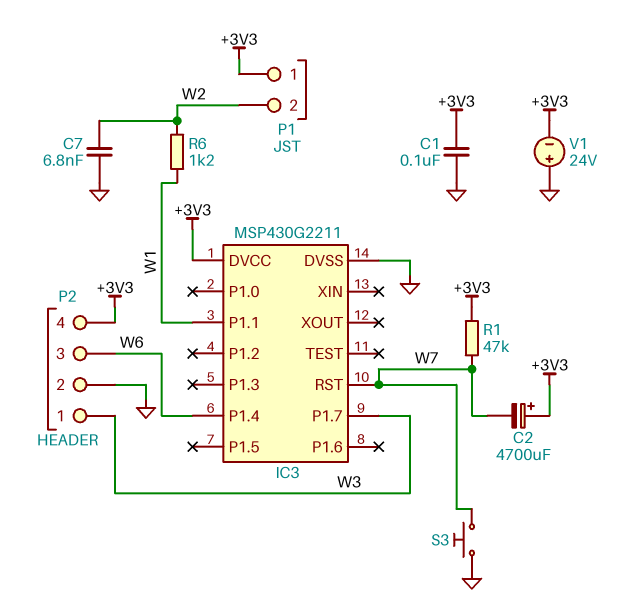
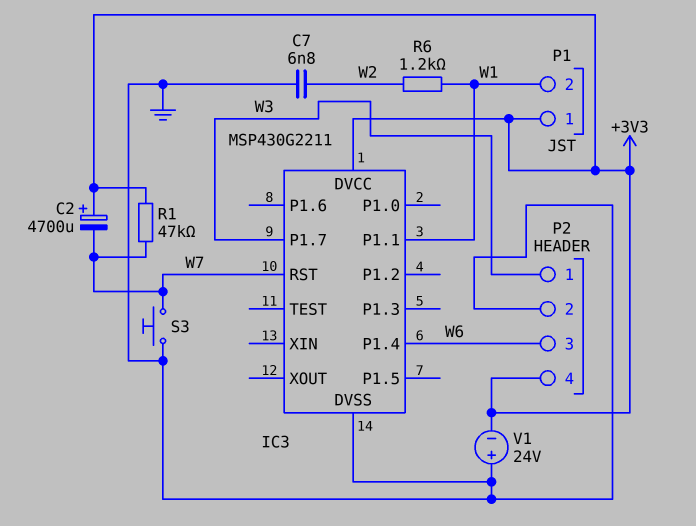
C1: 100nF (+3V3, GND) -> none
P1 pin 2: W2 -> W1

